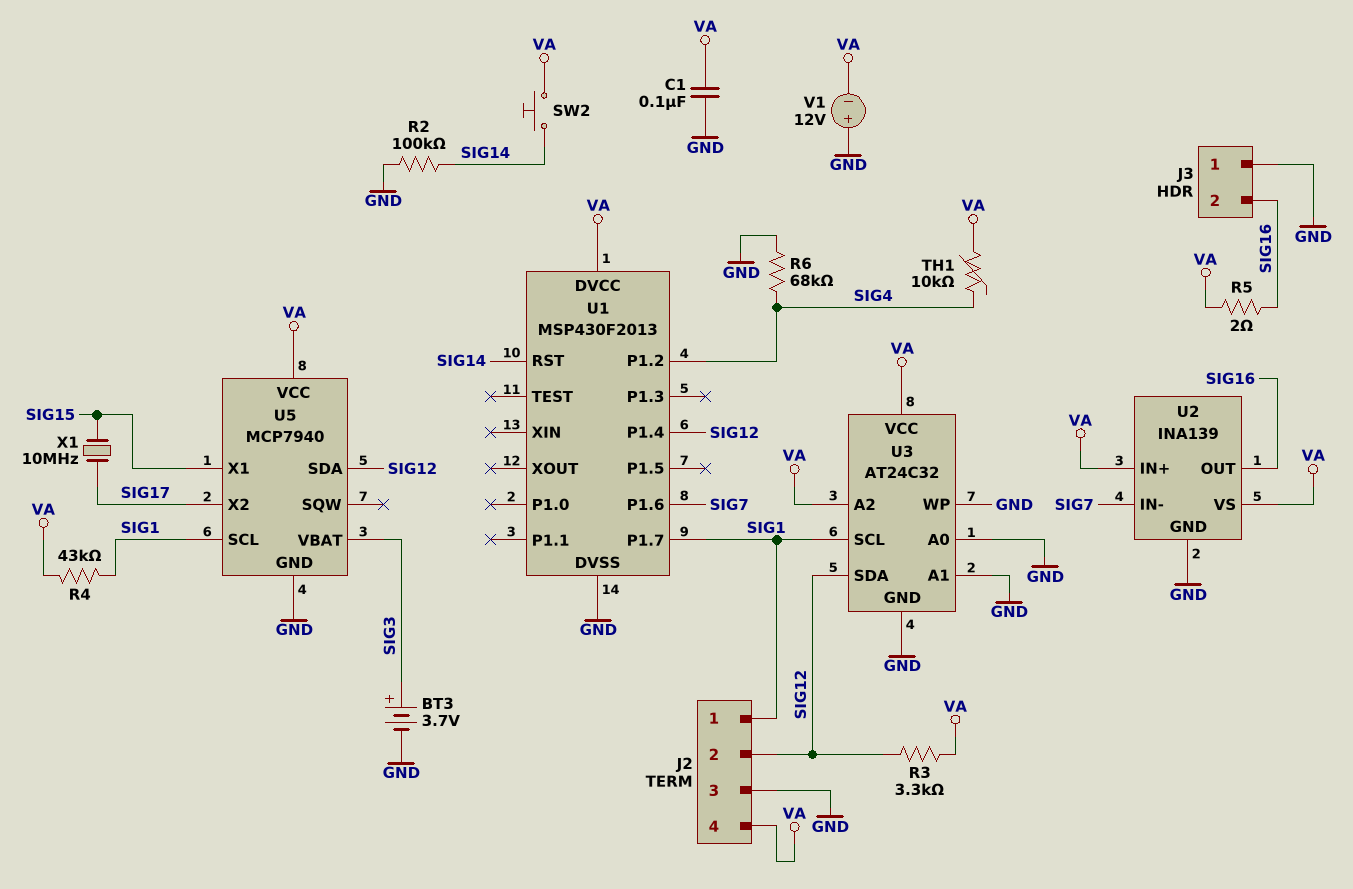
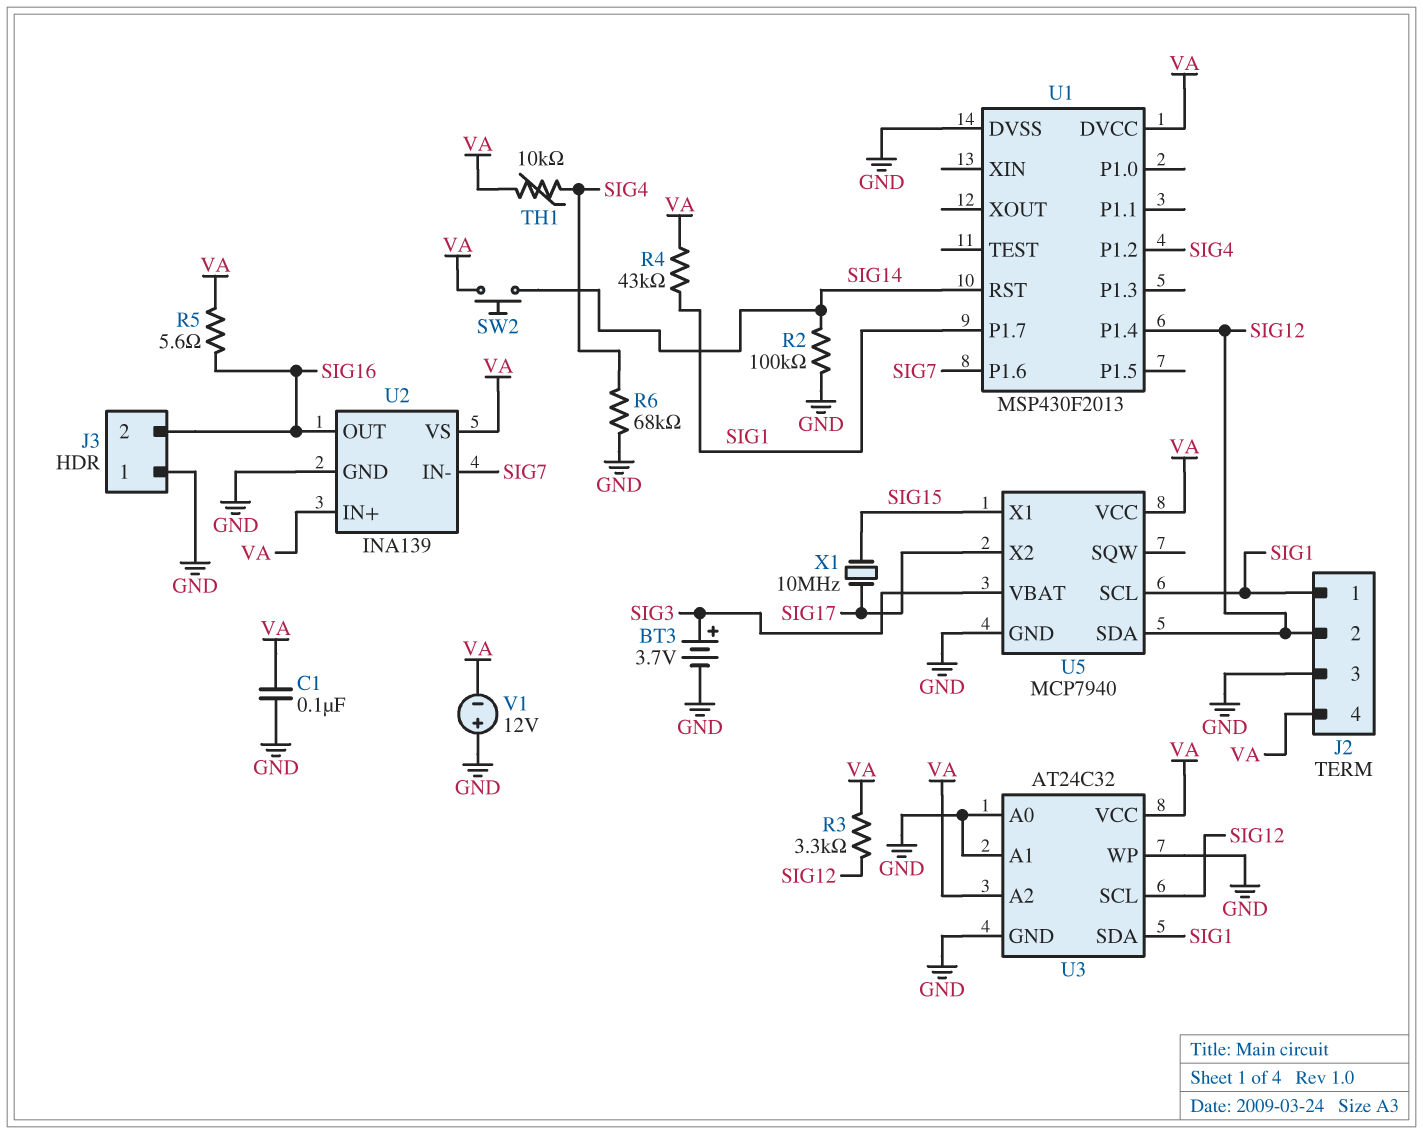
R5: 2 (SIG16, VA) -> 5.6 (SIG16, VA)
U3 pin SCL: SIG1 -> SIG12
U3 pin SDA: SIG12 -> SIG1

